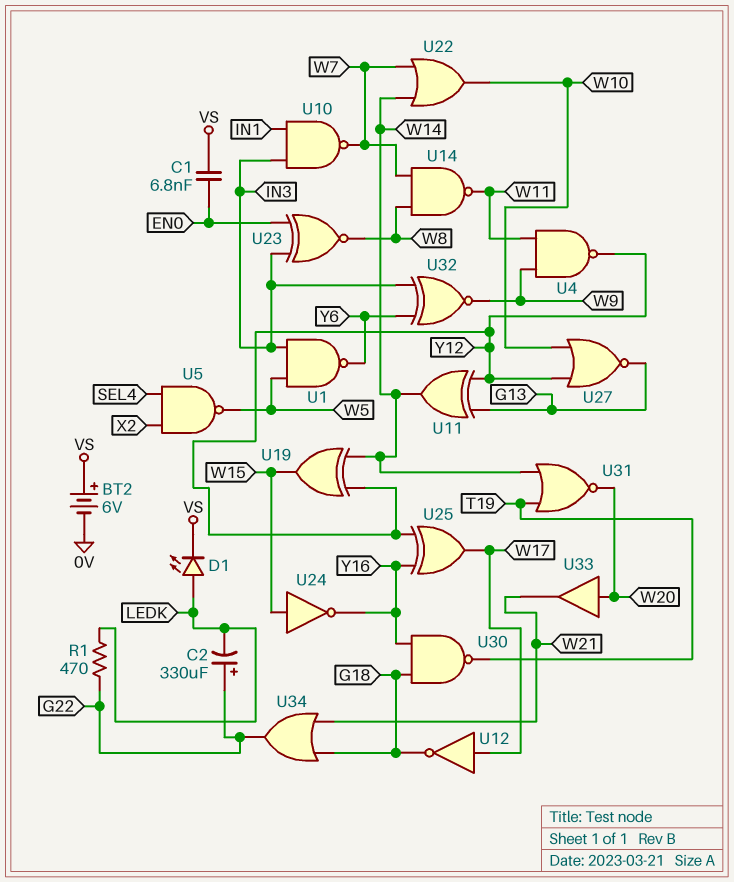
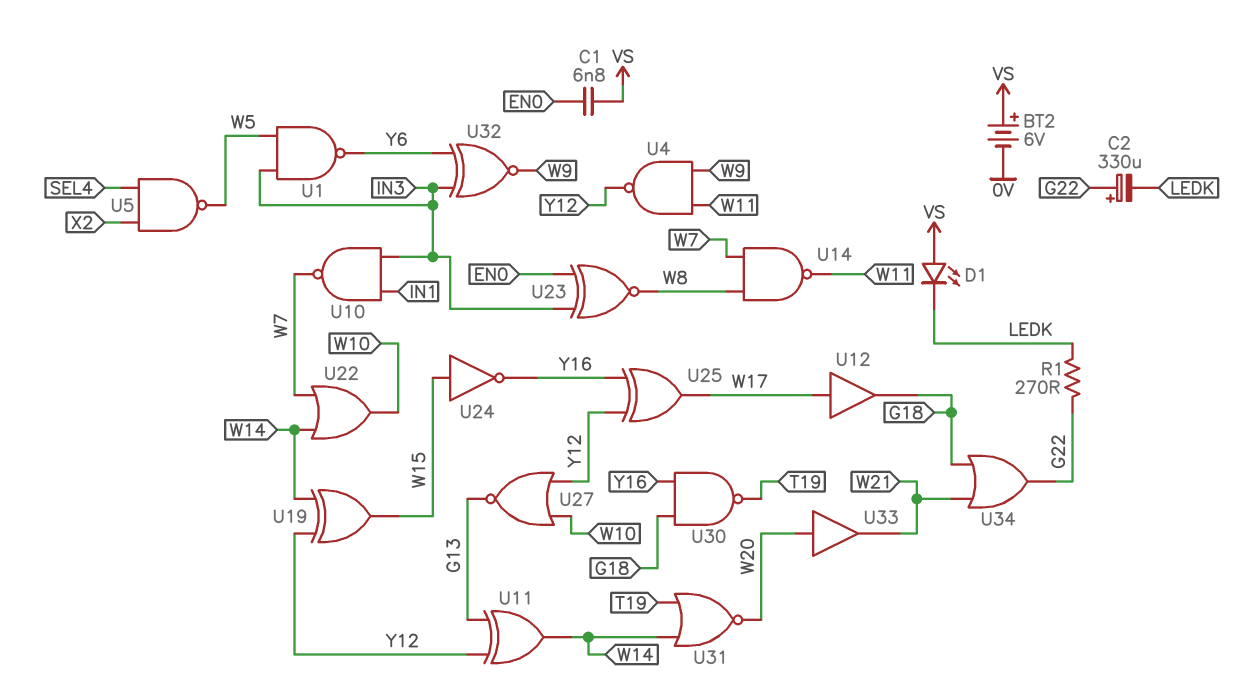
D1: LED (A LEDK, K VS) -> LED (A VS, K LEDK)
R1: 470 (G22, LEDK) -> 270 (G22, LEDK)
U12: NOT (in W17, out G18) -> buffer (in W17, out G18)

